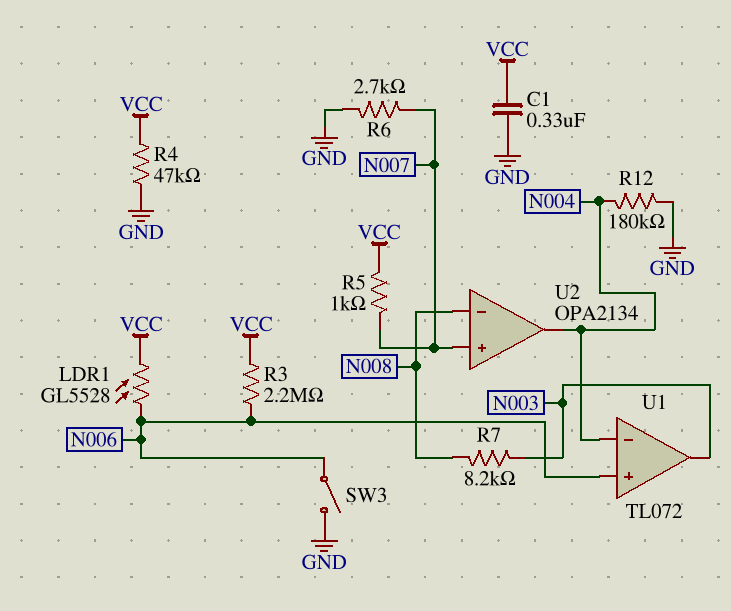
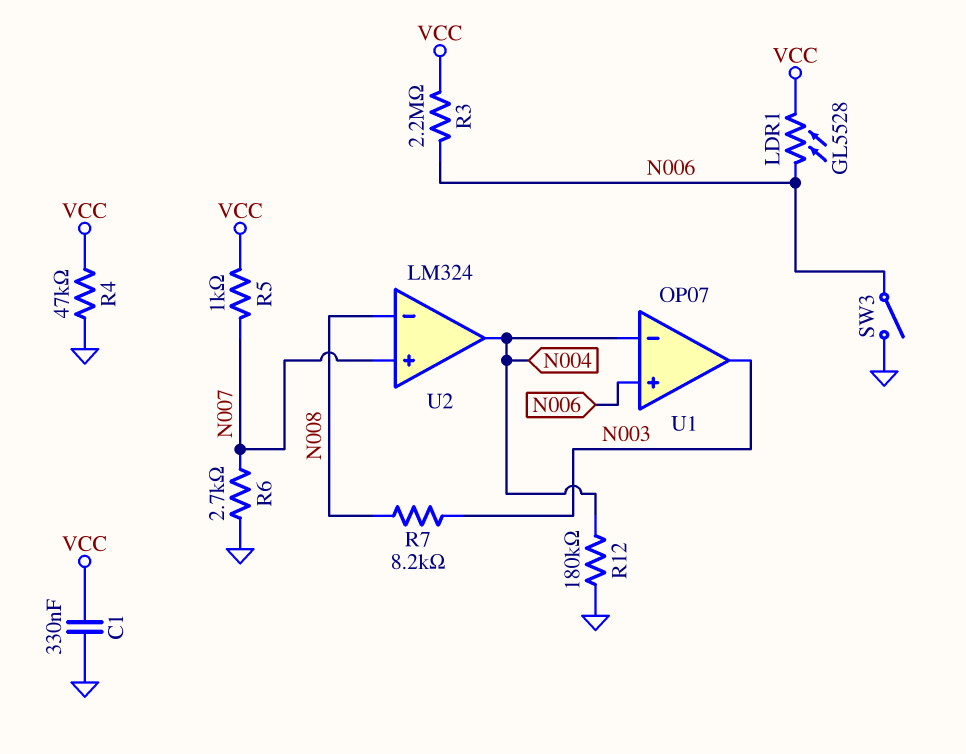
U1: TL072 -> OP07
U2: OPA2134 -> LM324

